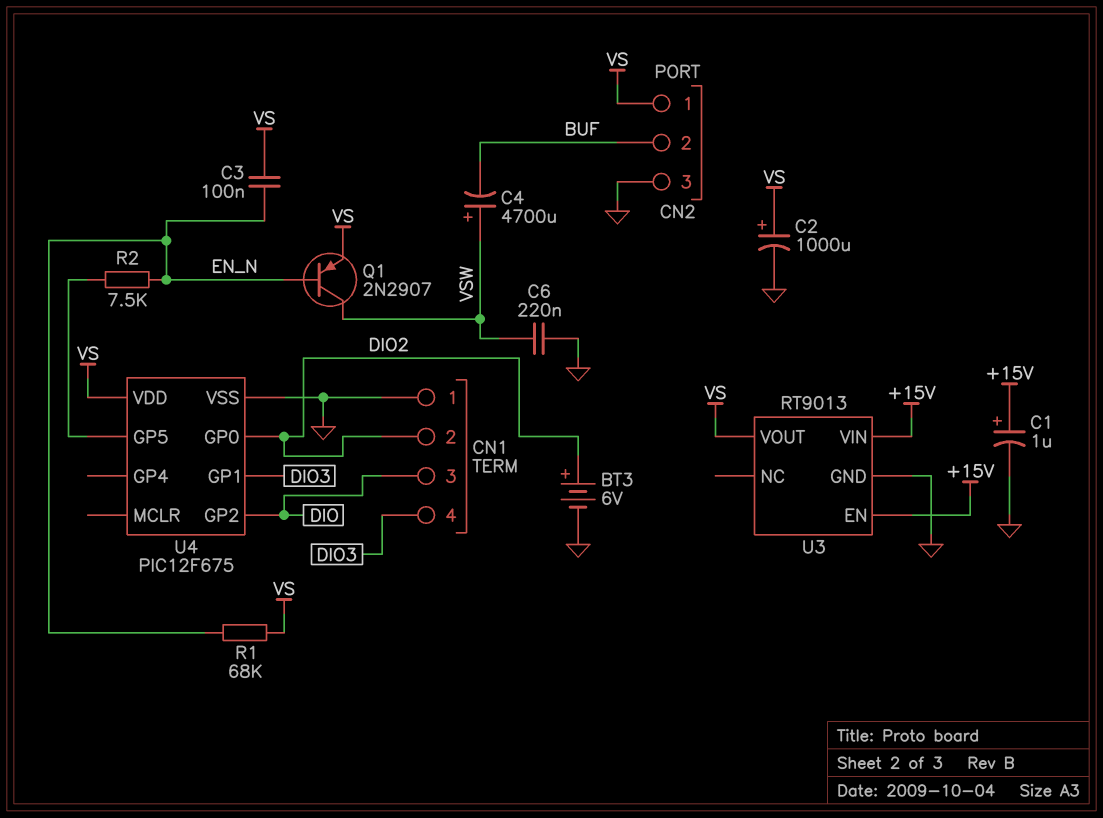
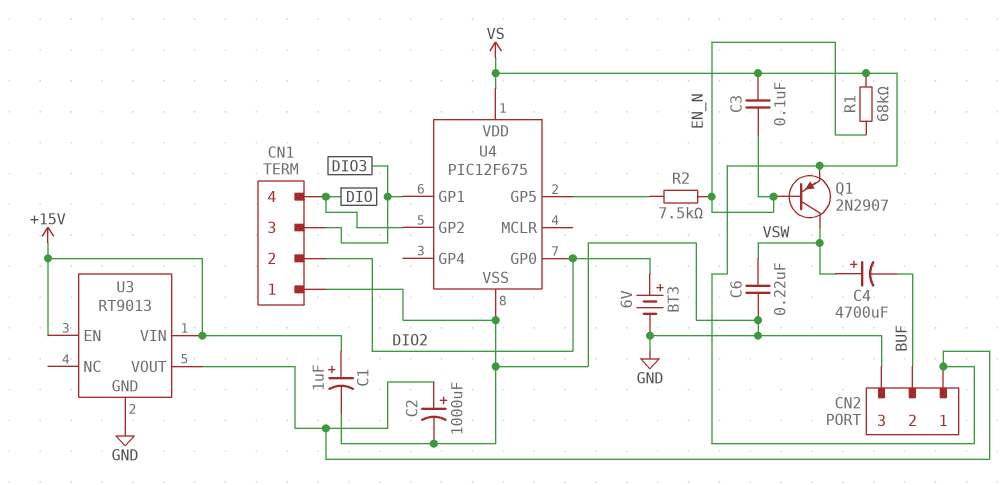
CN1 pin 3: DIO -> DIO3
CN1 pin 4: DIO3 -> DIO

